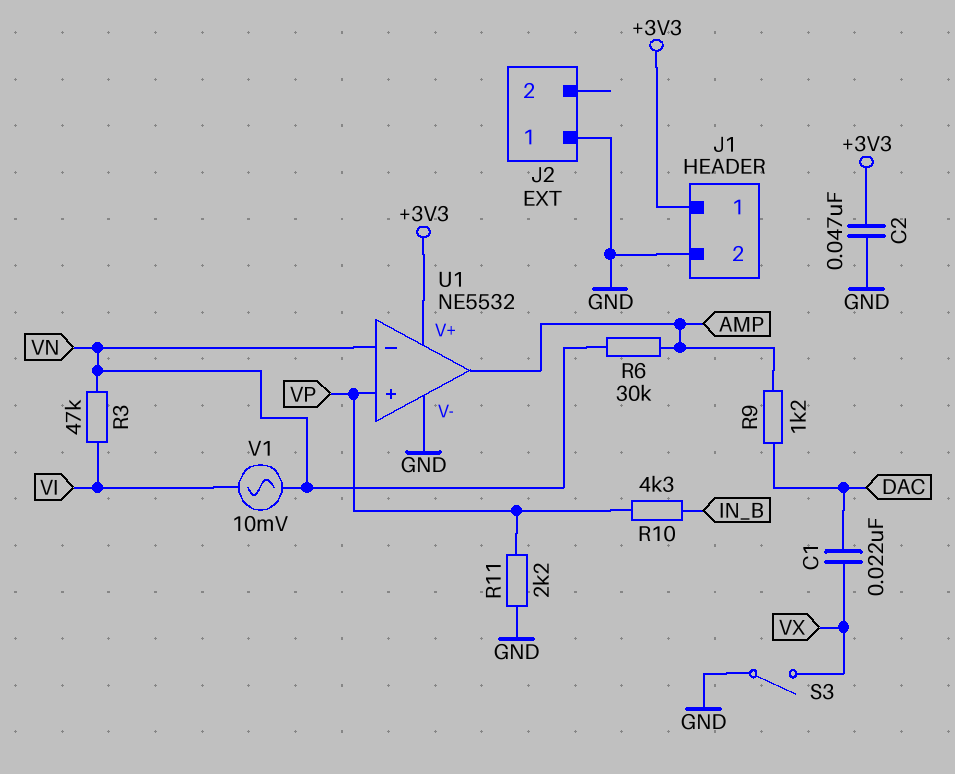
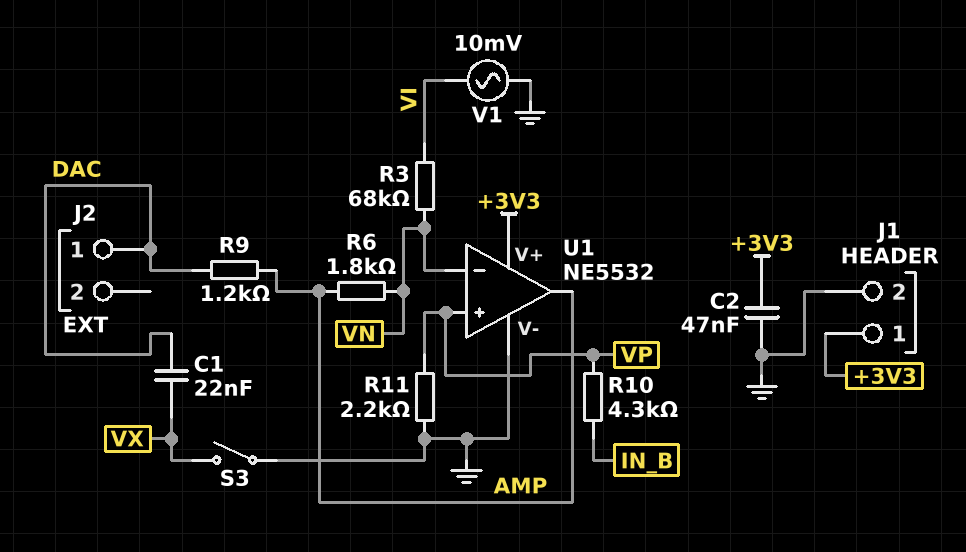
J2 pin 1: GND -> DAC
R3: 47k (VI, VN) -> 68k (VI, VN)
R6: 30k (AMP, VN) -> 1.8k (AMP, VN)
V1: AC 10mV (VI, VN) -> AC 10mV (GND, VI)

